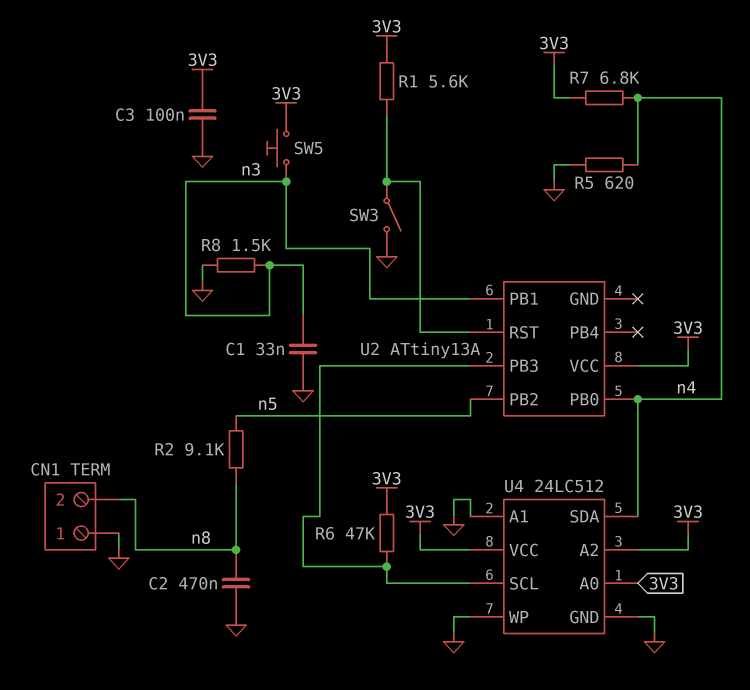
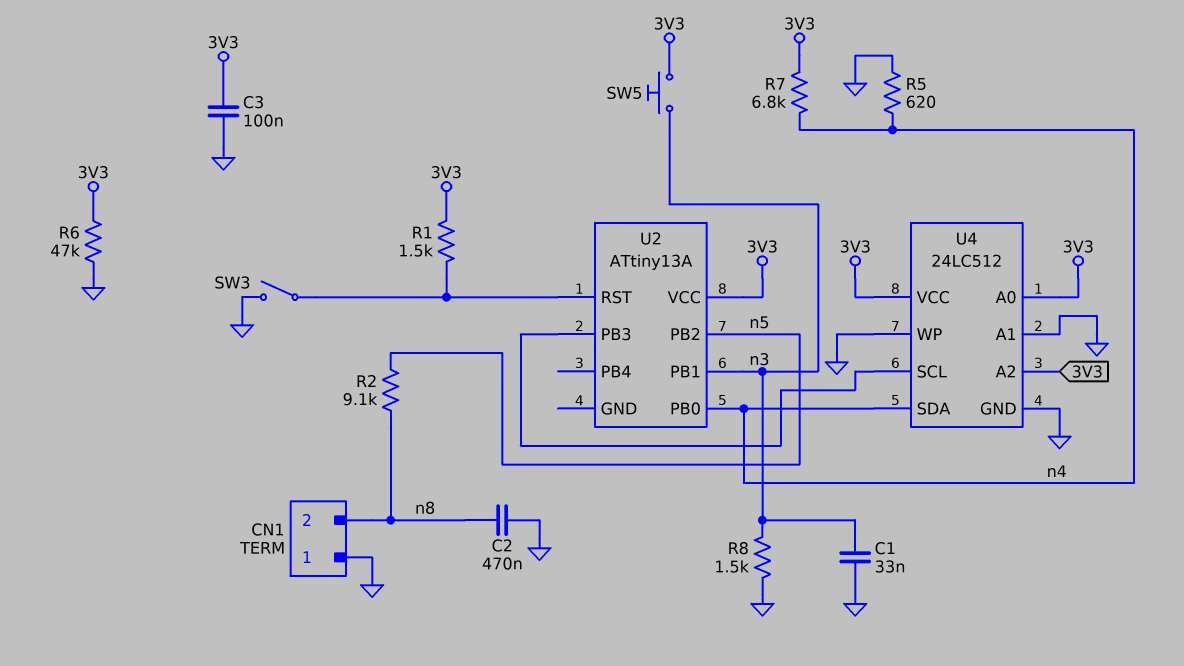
R1: 5.6k (3V3, U2/RST) -> 1.5k (3V3, U2/RST)
R6: 47k (3V3, U2/PB3) -> 47k (3V3, GND)

